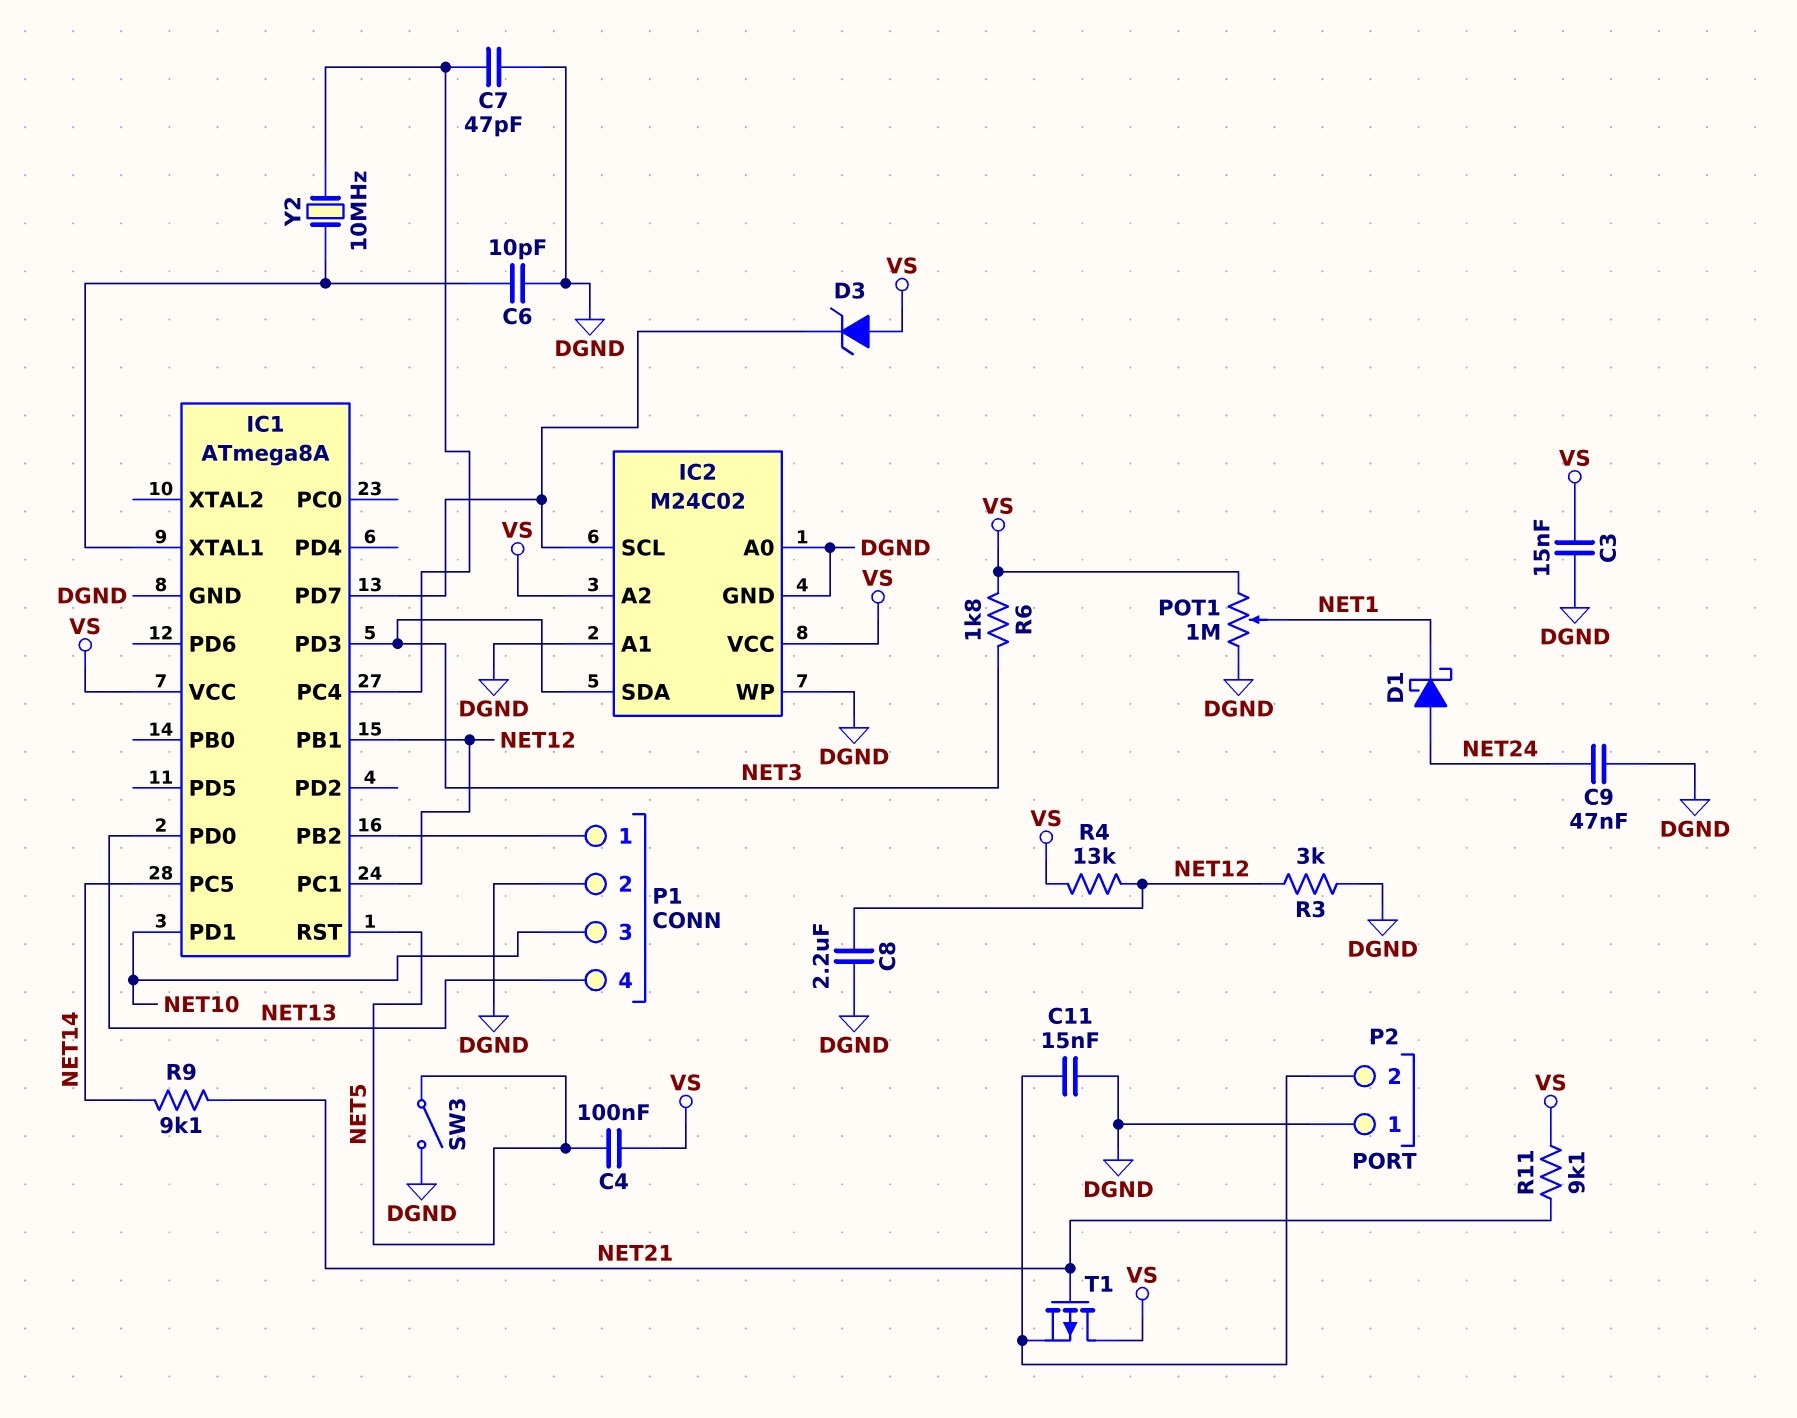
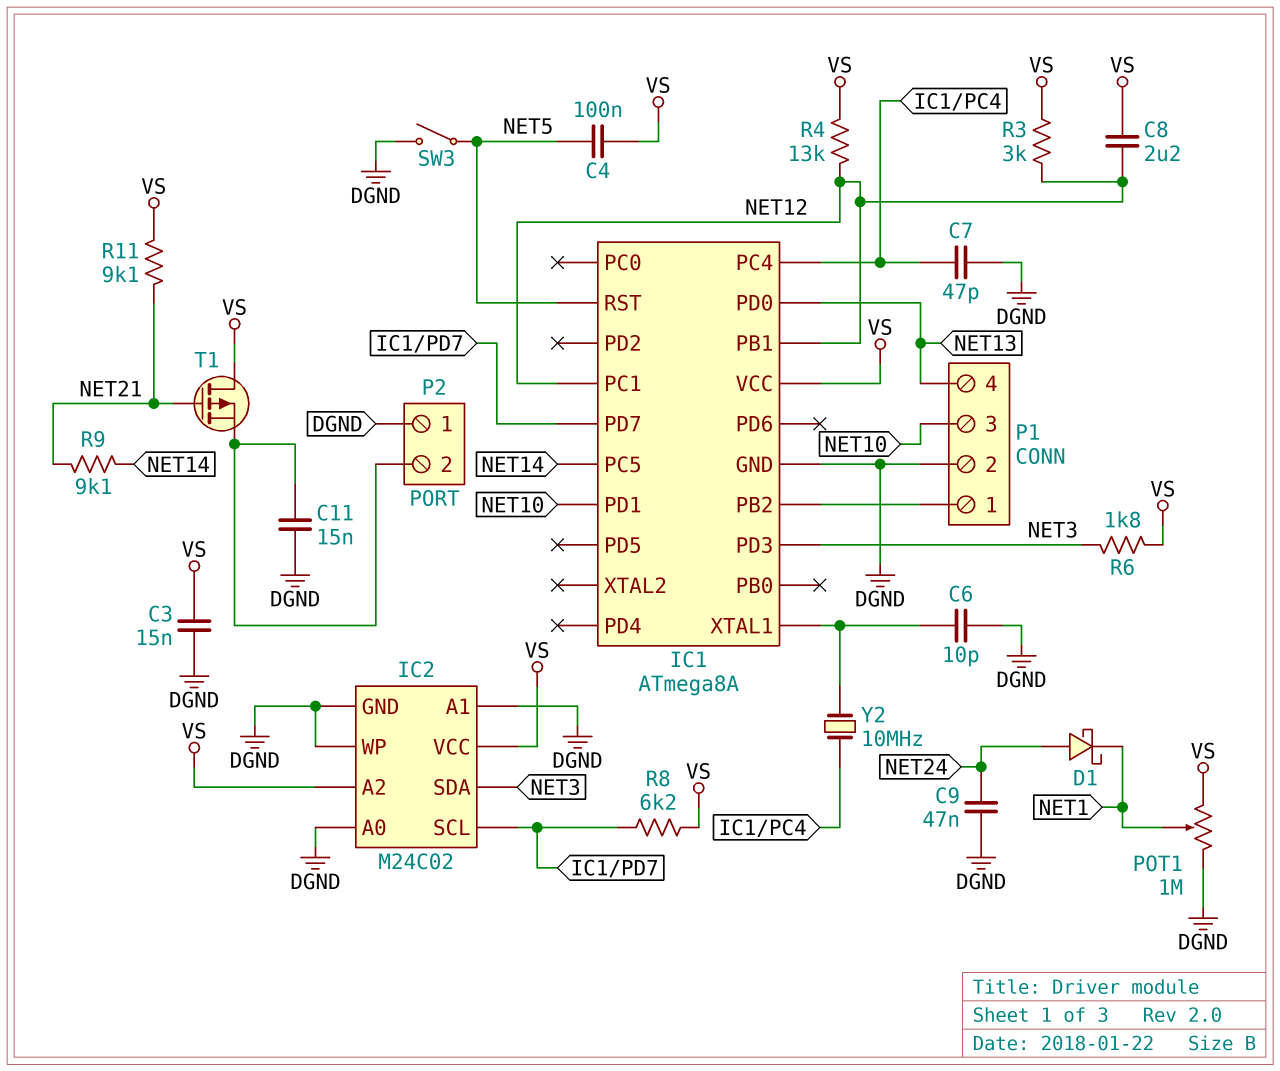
C8: 2.2uF (DGND, NET12) -> 2.2uF (NET12, VS)
D3: zener (A VS, K IC1/PD7) -> none
R3: 3k (DGND, NET12) -> 3k (NET12, VS)
R8: none -> 6.2k (IC1/PD7, VS)

